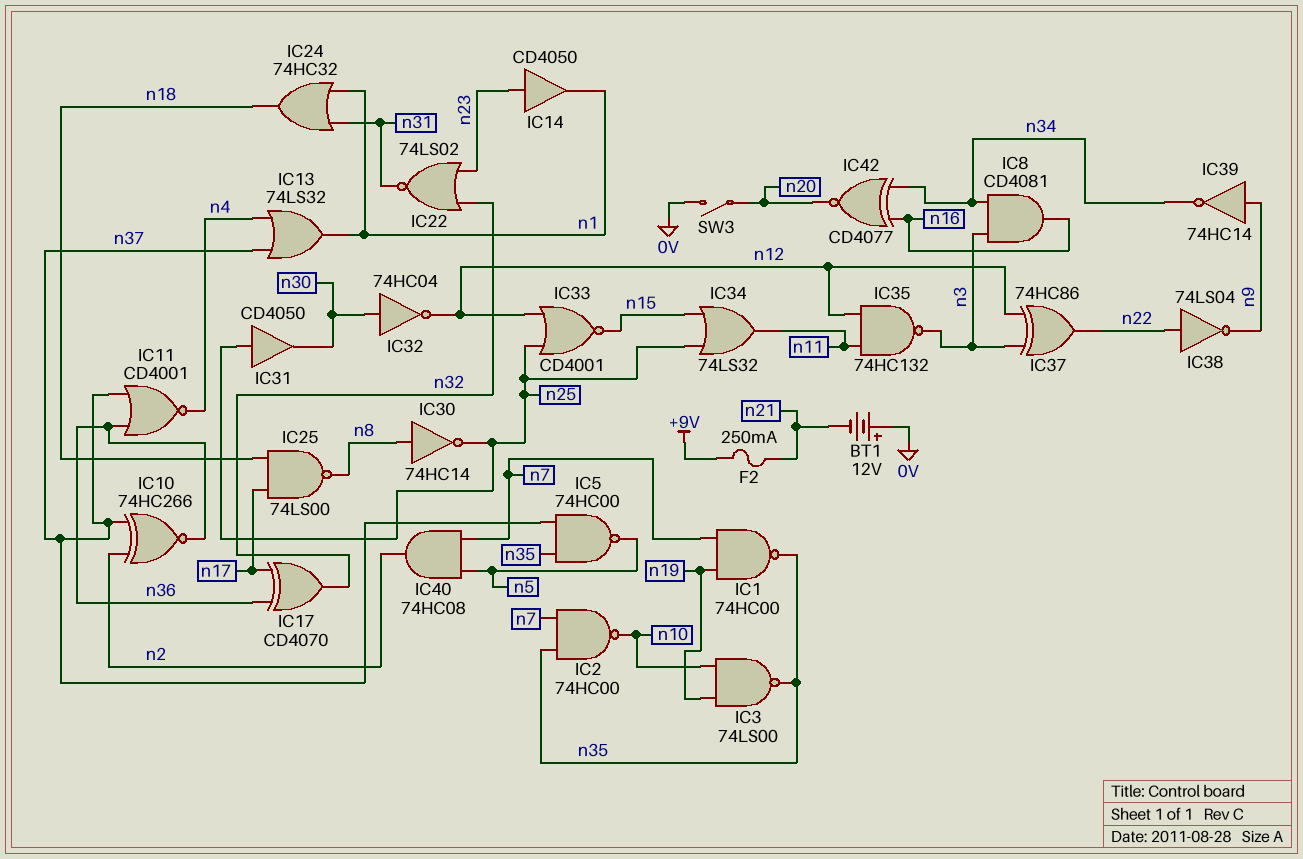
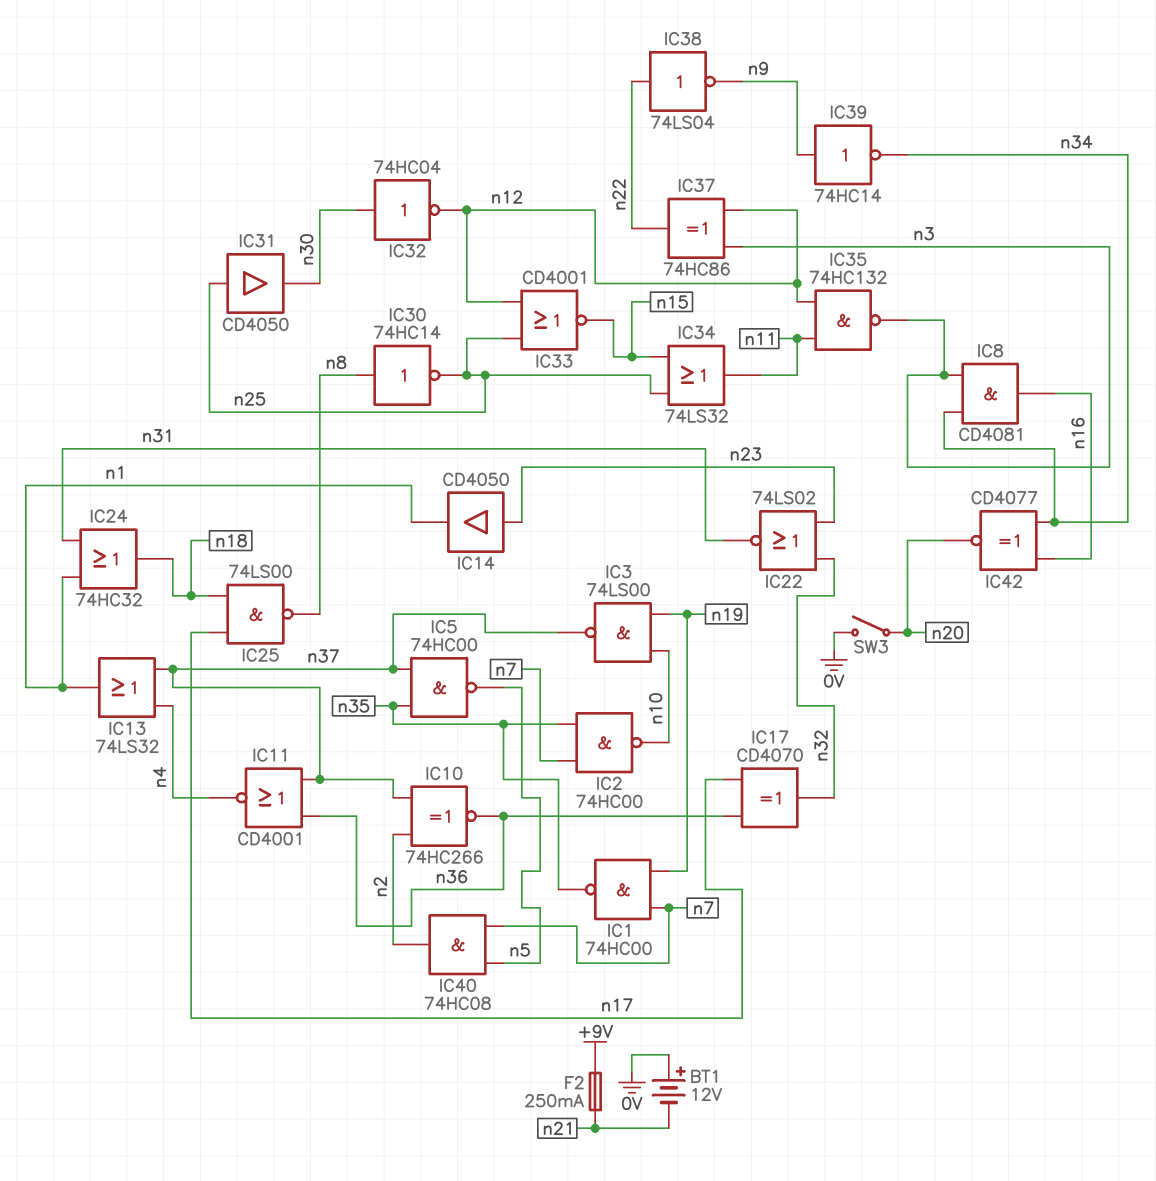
IC3: NAND 74LS00 (in n10, in n19, out n35) -> NAND 74LS00 (in n10, in n19, out n37)

